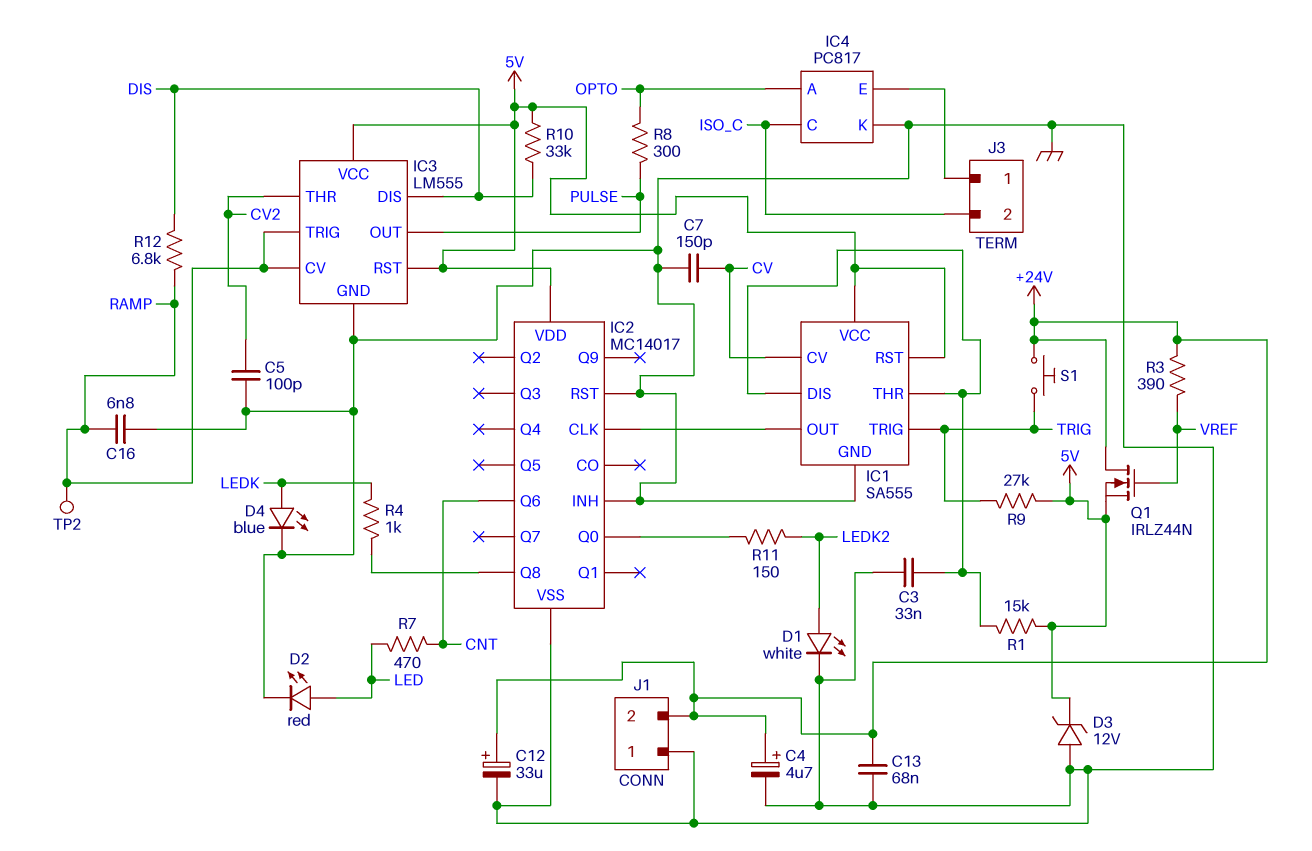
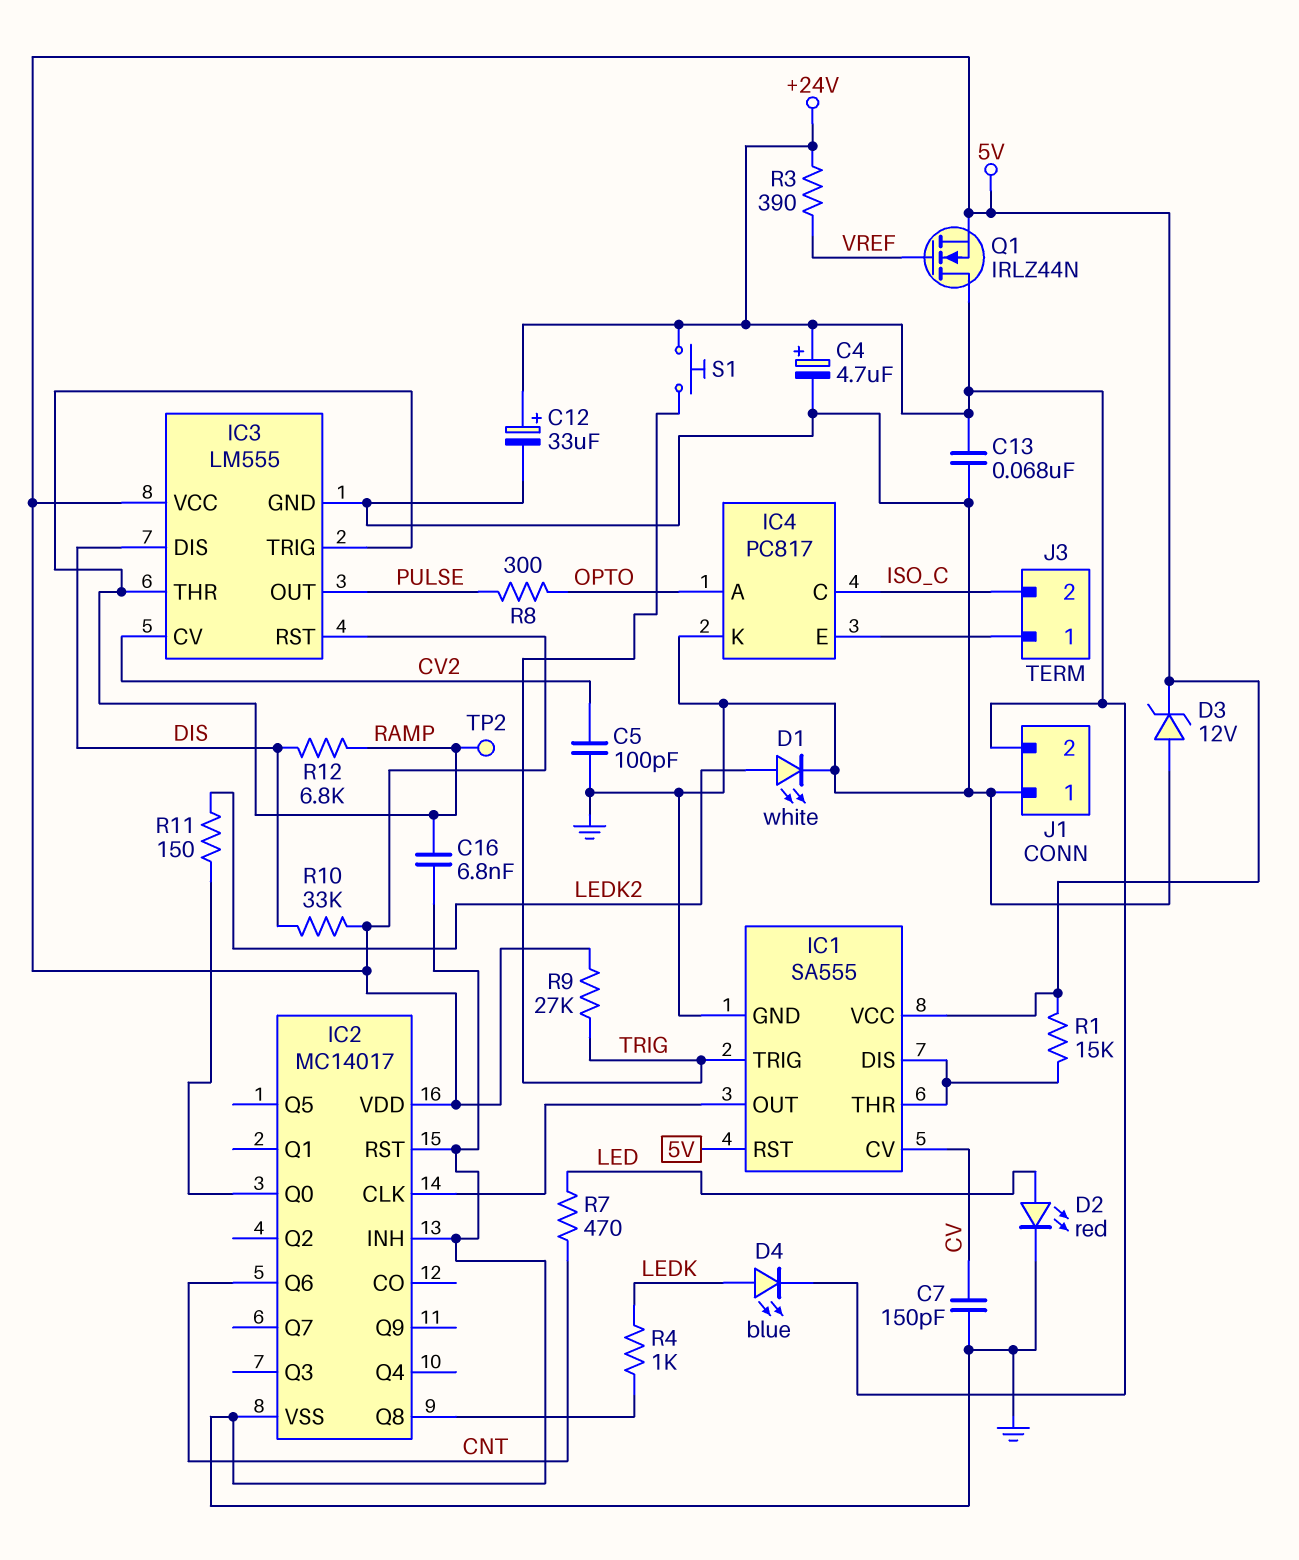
C3: 33nF (GND, IC1/DIS) -> none
D4: LED blue (A LEDK, K GND) -> LED blue (A LEDK, K +24V)
IC3 pin CV: RAMP -> CV2
IC3 pin THR: CV2 -> RAMP

